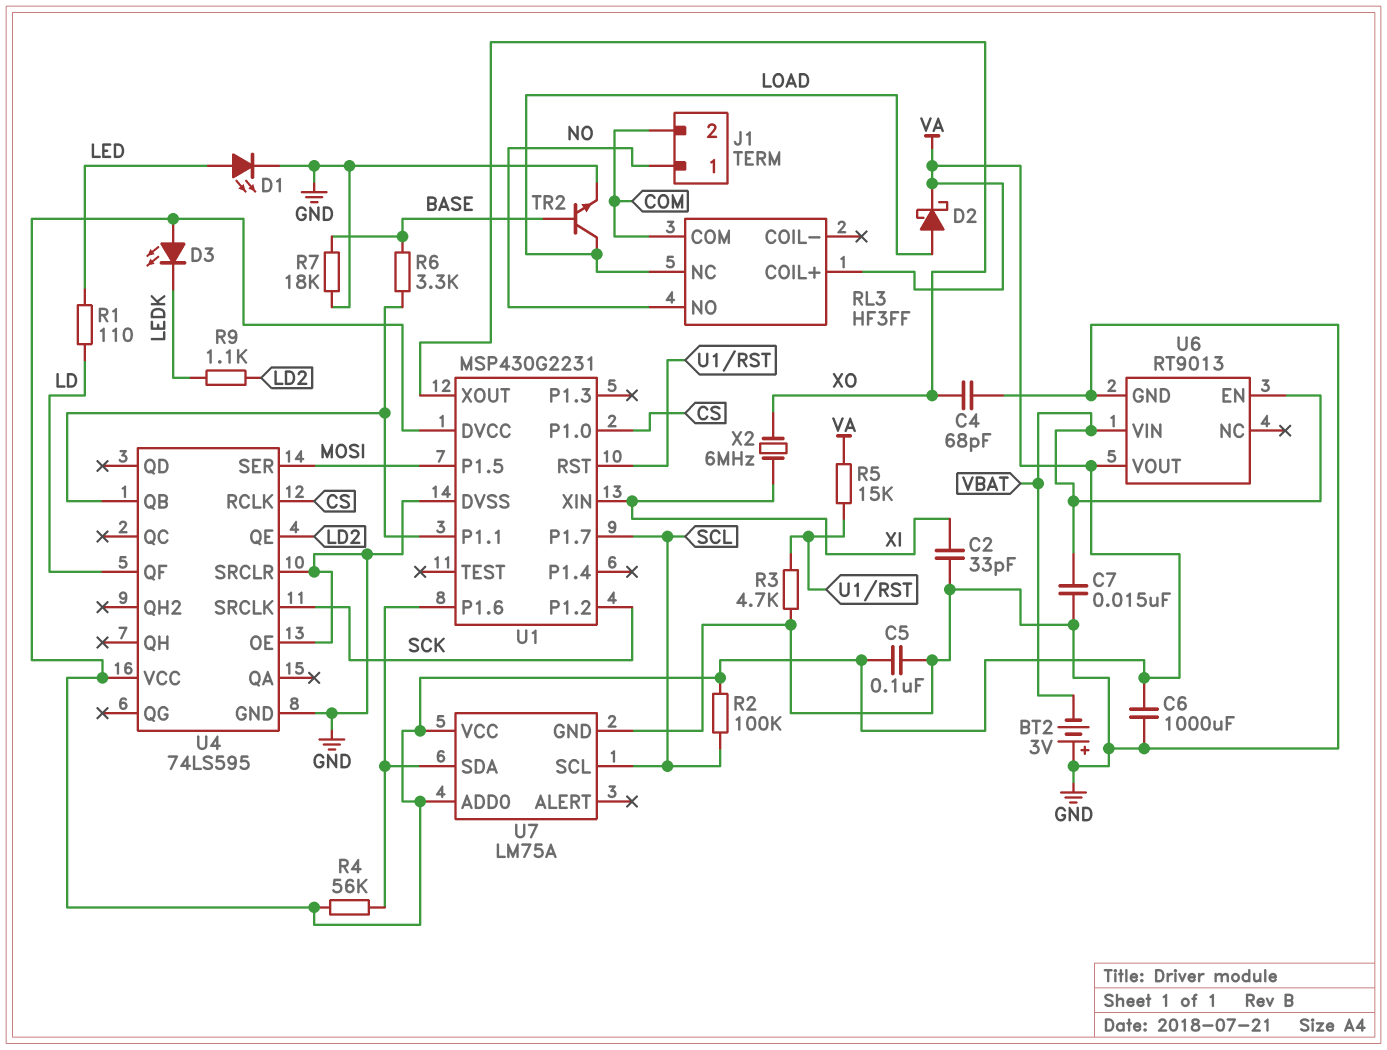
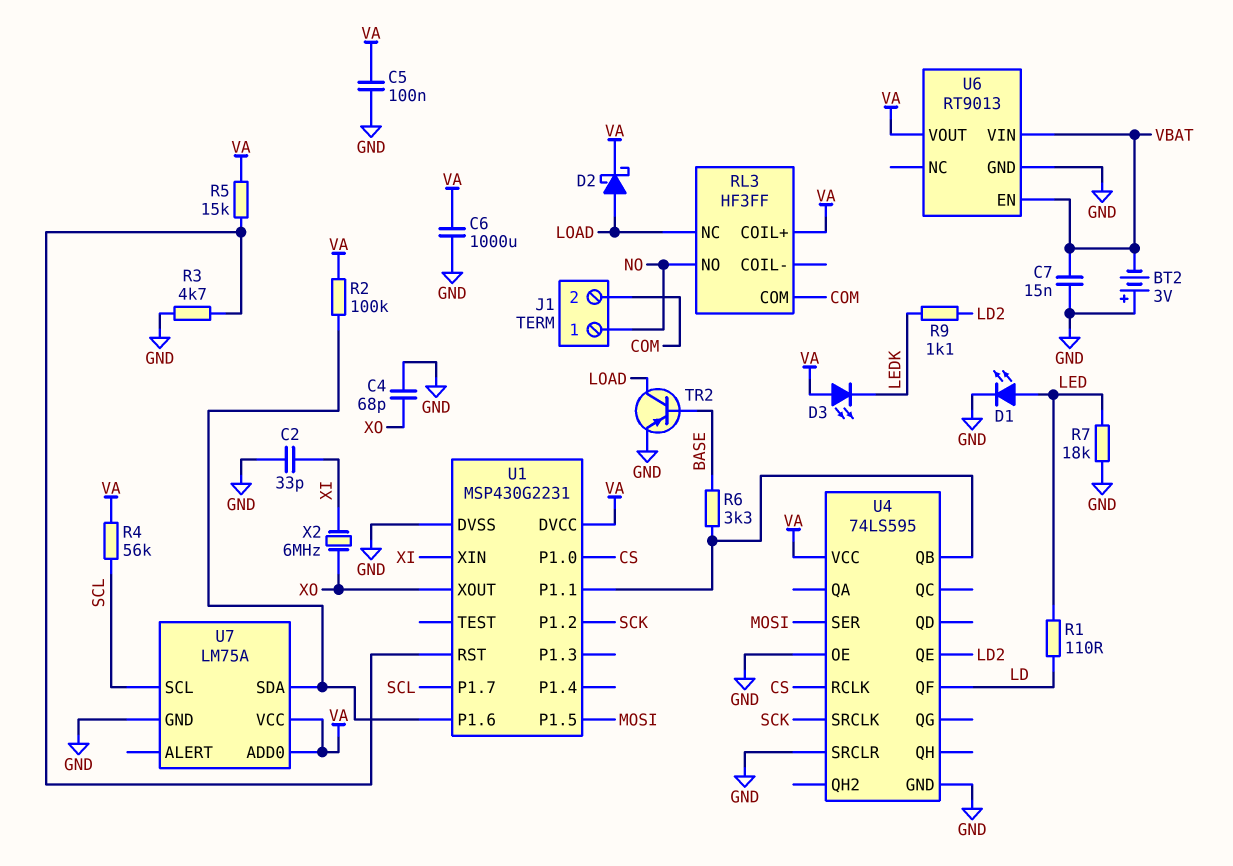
R2: 100k (SCL, VA) -> 100k (U1/P1.6, VA)
R4: 56k (U1/P1.6, VA) -> 56k (SCL, VA)
R7: 18k (BASE, GND) -> 18k (GND, LED)
TR2: NPN (B BASE, C LOAD, E GND) -> PNP (B BASE, C LOAD, E GND)

